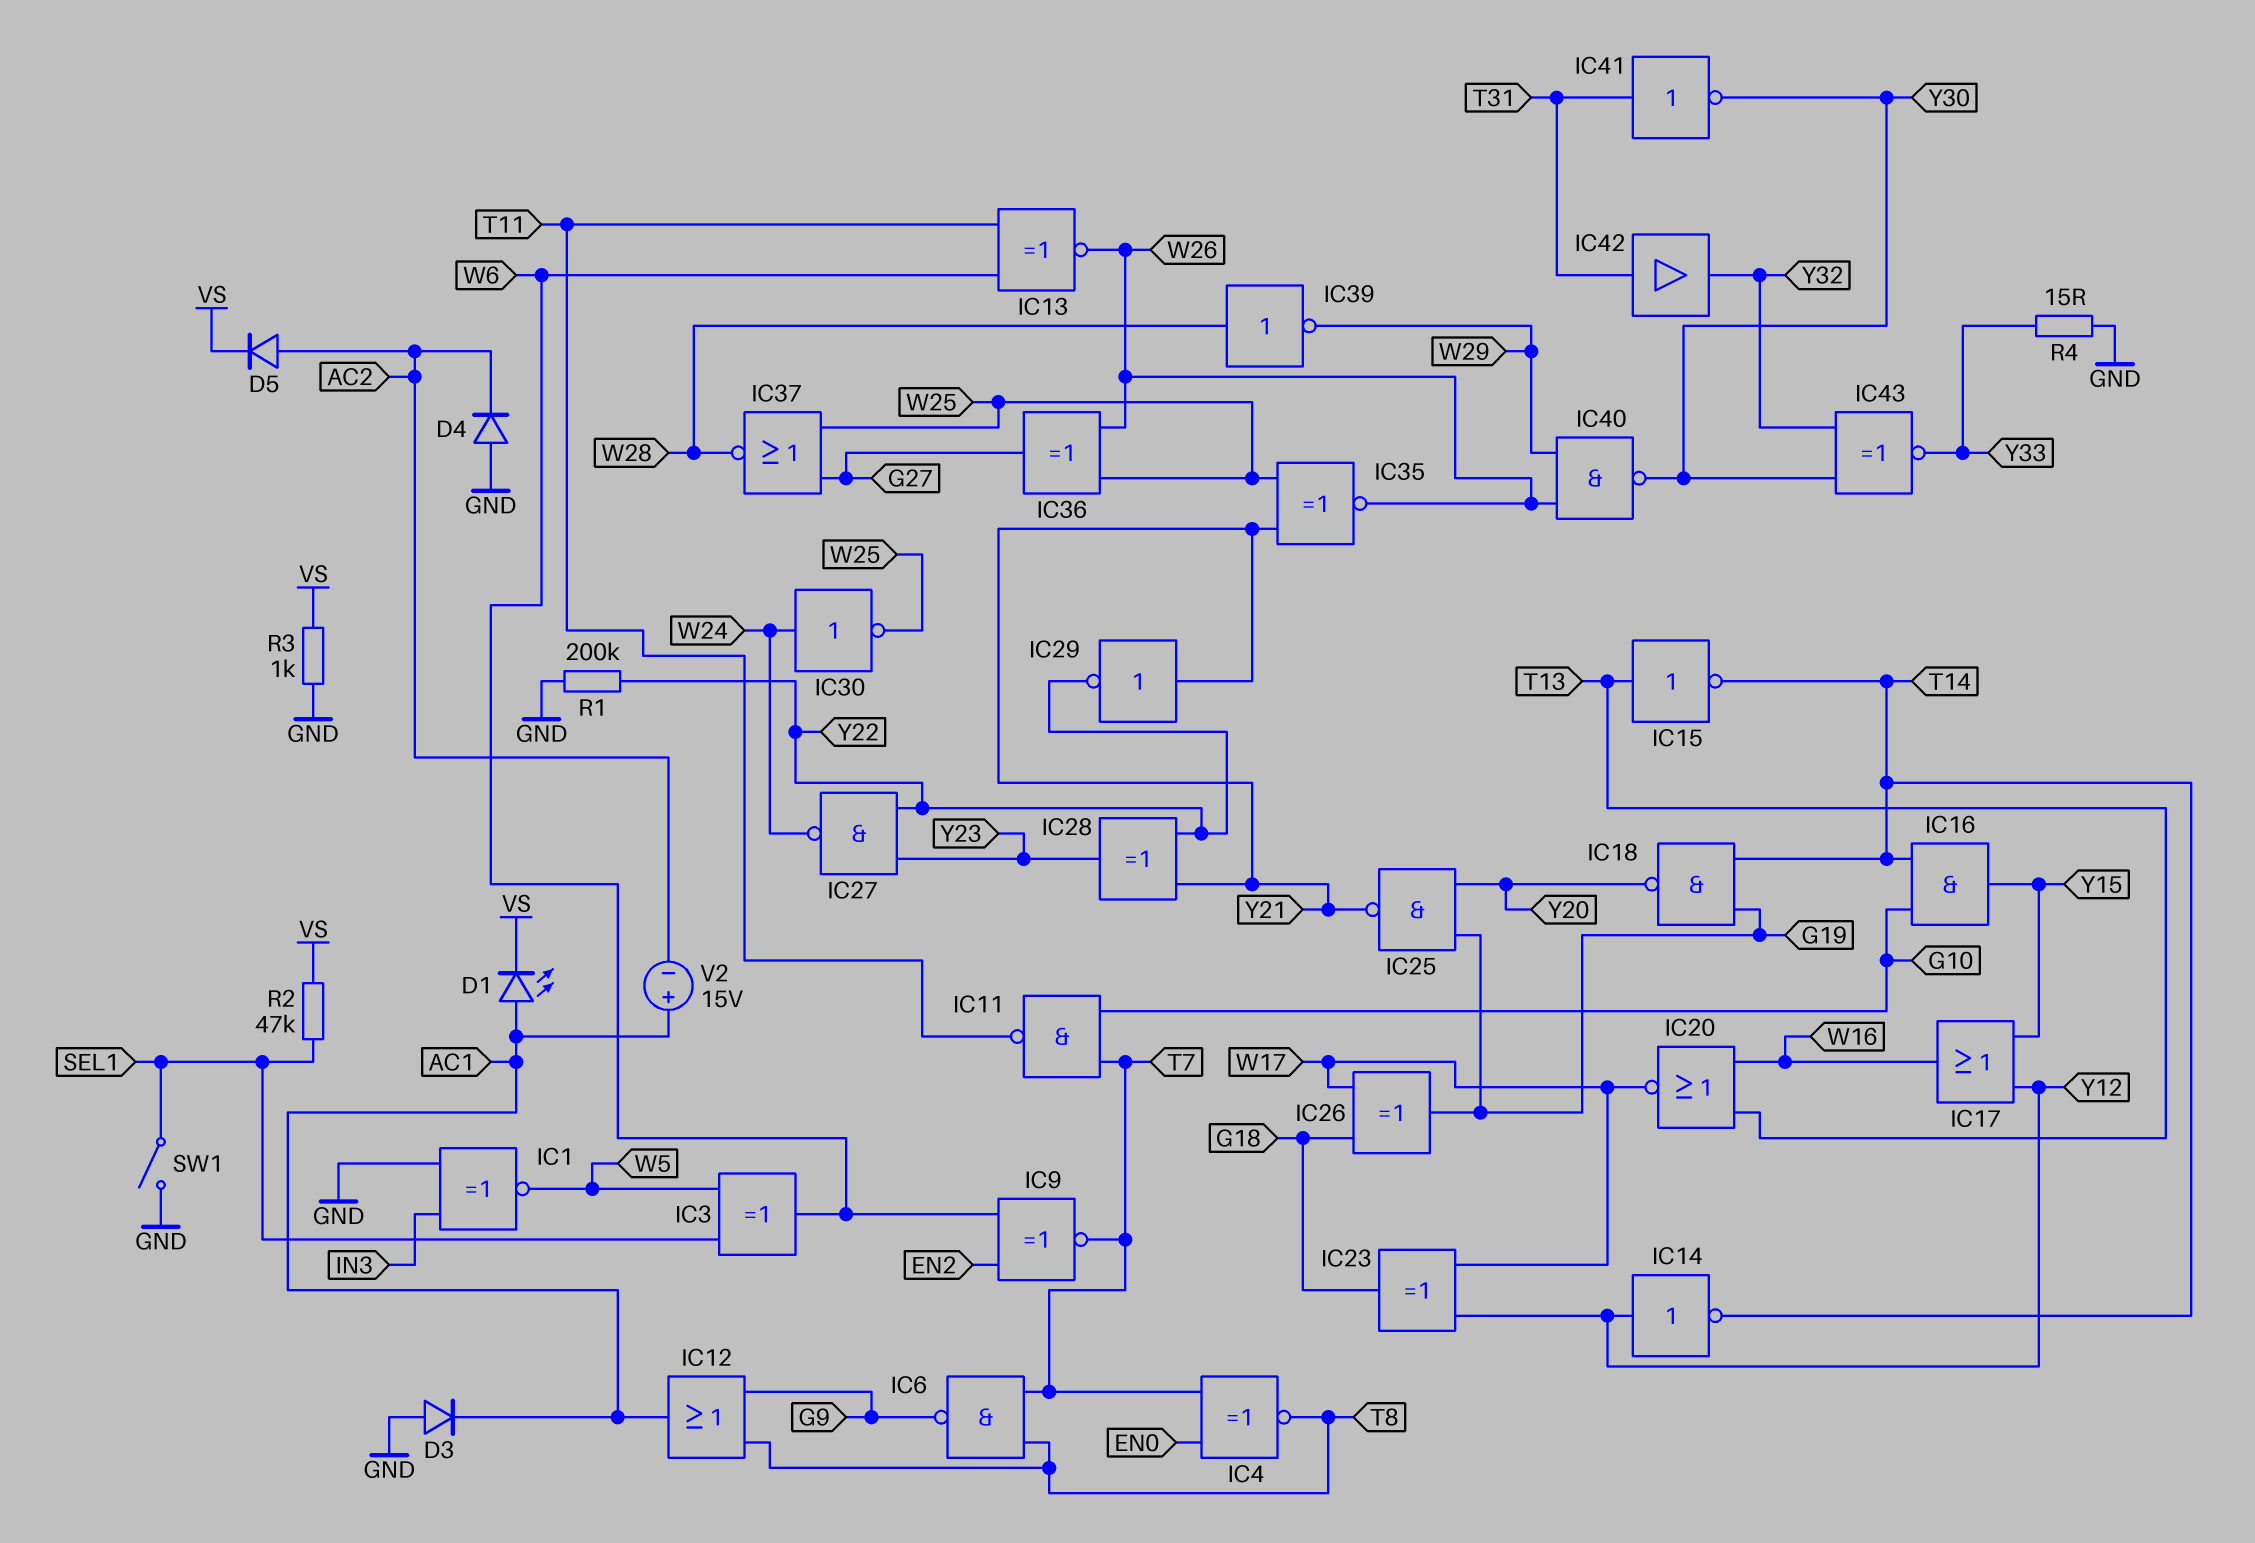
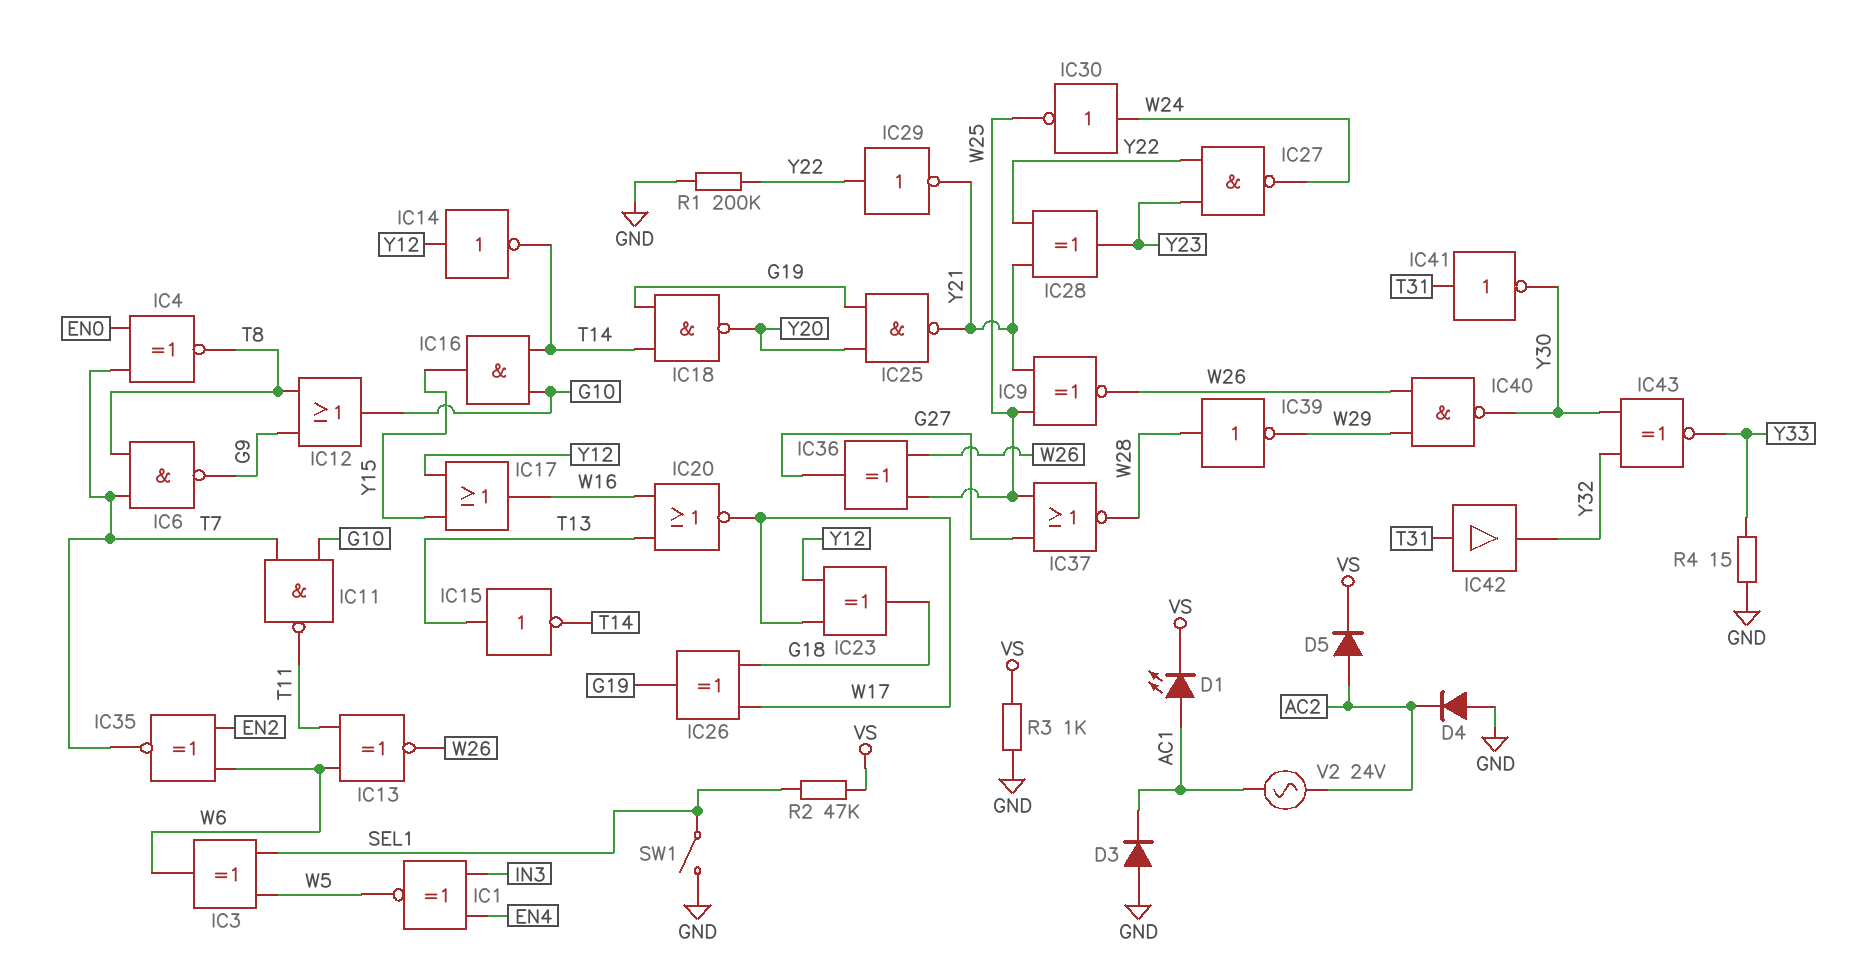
IC1: XNOR (in GND, in IN3, out W5) -> XNOR (in EN4, in IN3, out W5)
IC9: XNOR (in EN2, in W6, out T7) -> XNOR (in W25, in Y21, out W26)
IC12: OR (in G9, in T8, out AC1) -> OR (in G9, in T8, out G10)
IC29: NOT (in Y21, out Y22) -> NOT (in Y22, out Y21)
IC35: XNOR (in W25, in Y21, out W26) -> XNOR (in EN2, in W6, out T7)
V2: 15V (plus AC1, minus AC2) -> AC 24V (AC1, AC2)

